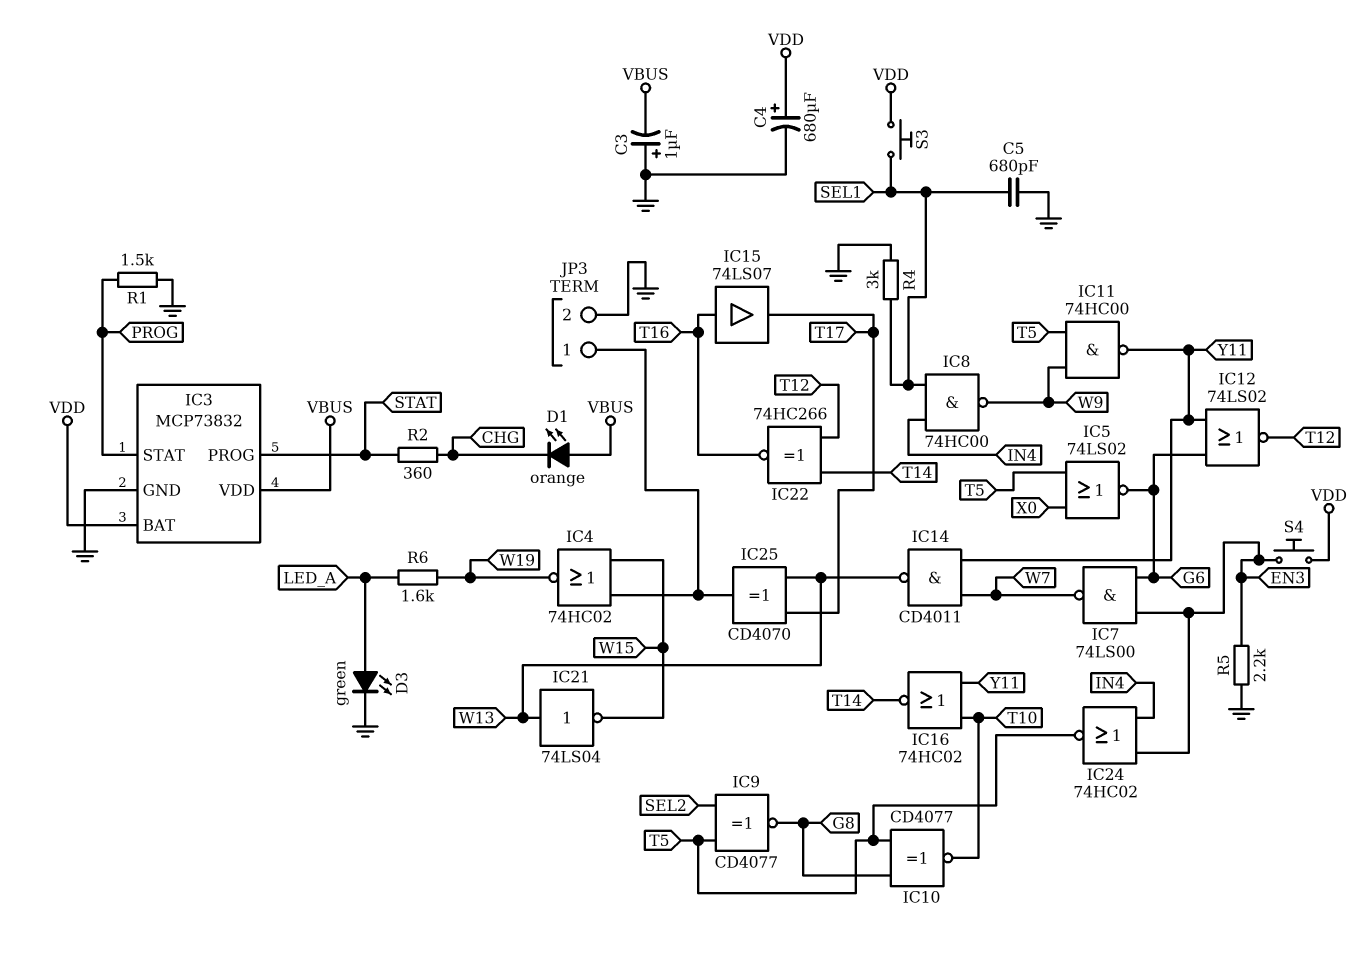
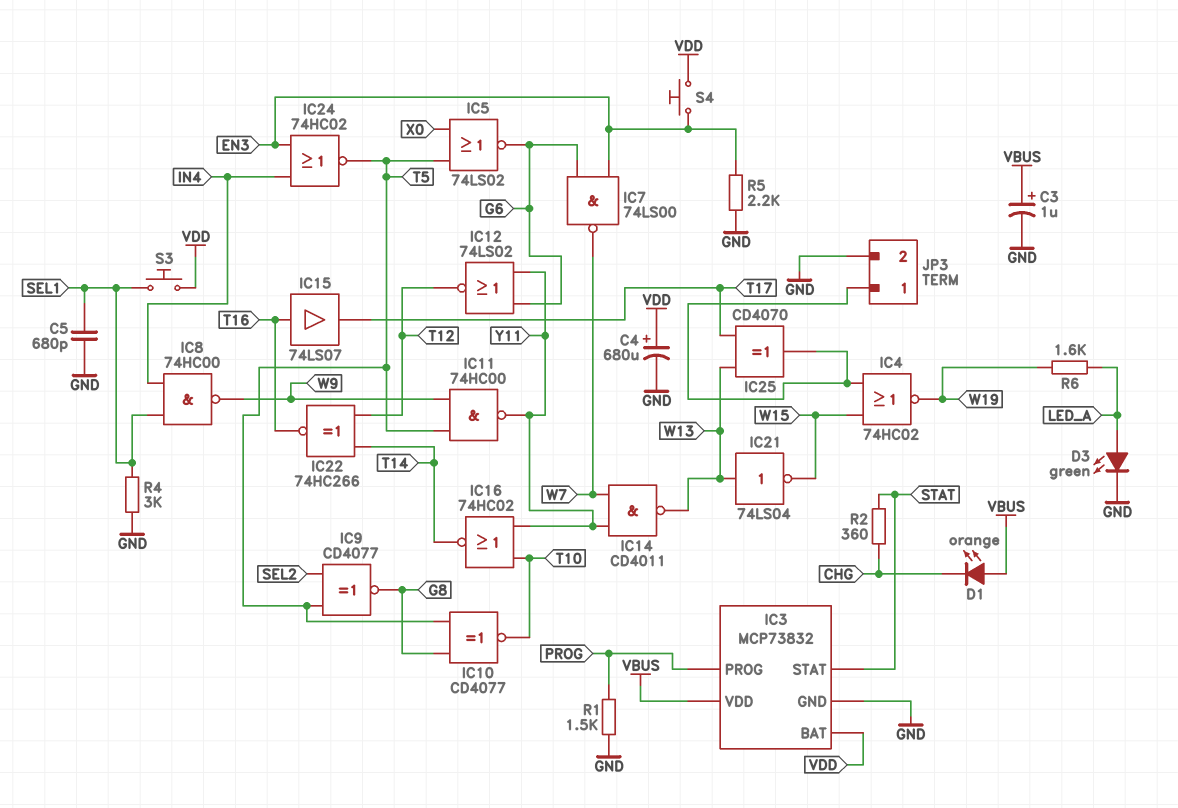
C3: 1uF (plus GND, minus VBUS) -> 1uF (plus VBUS, minus GND)
IC3 pin PROG: STAT -> PROG
IC3 pin STAT: PROG -> STAT

